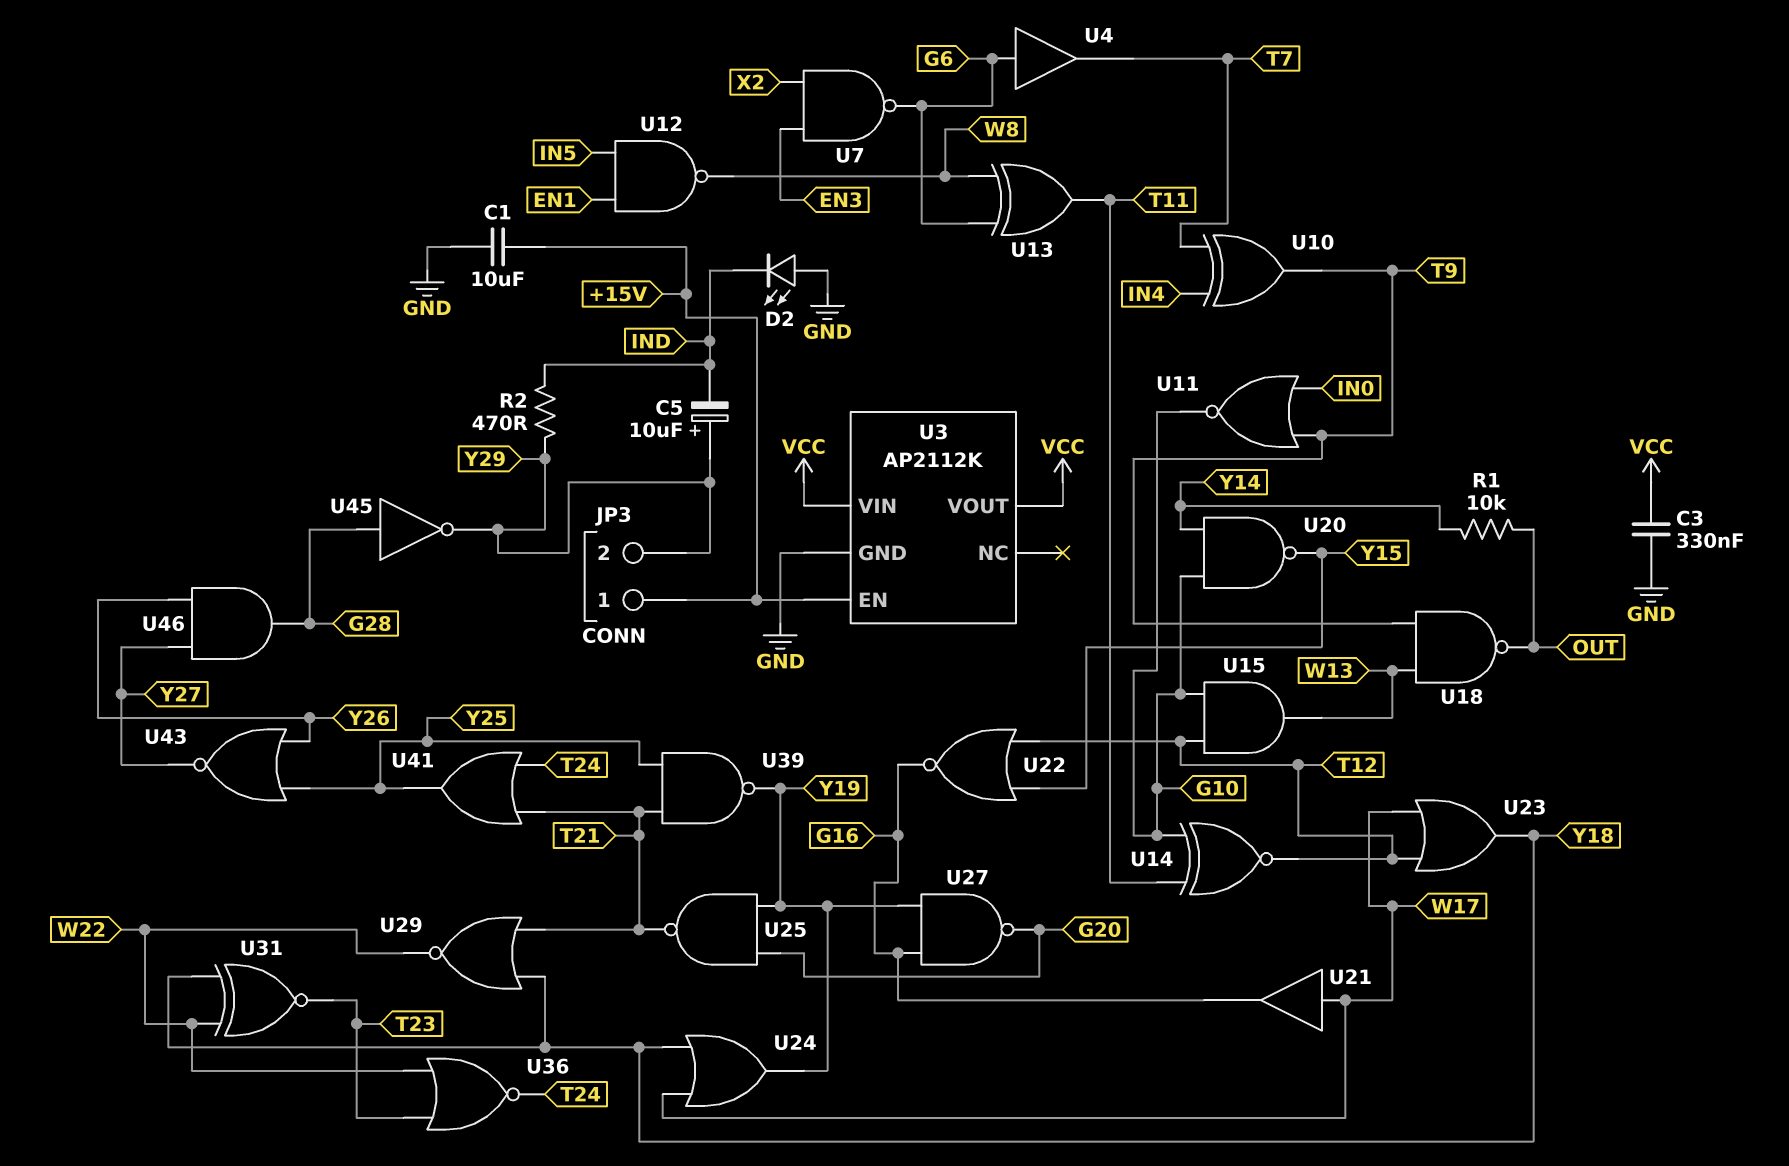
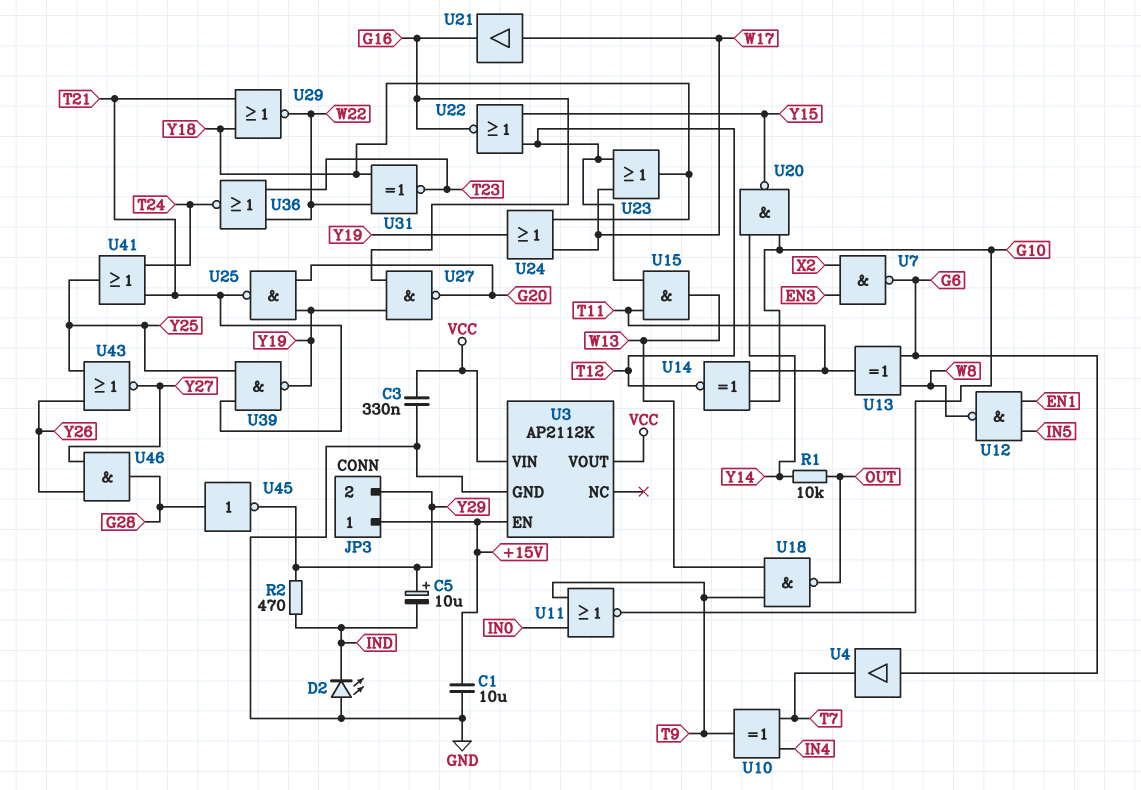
U15: AND (in G10, in T12, out W13) -> AND (in T11, in T12, out W13)

